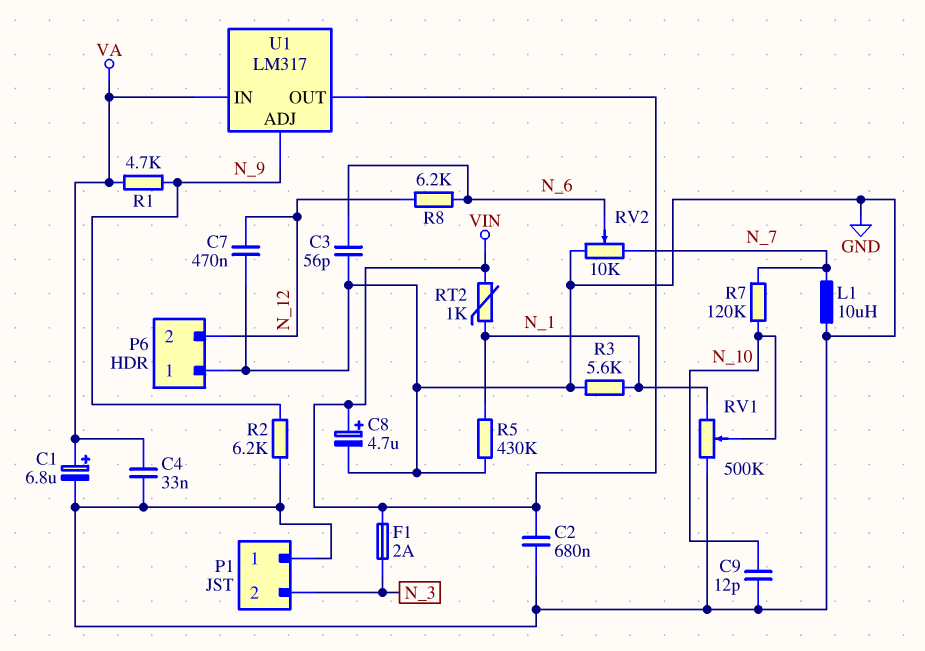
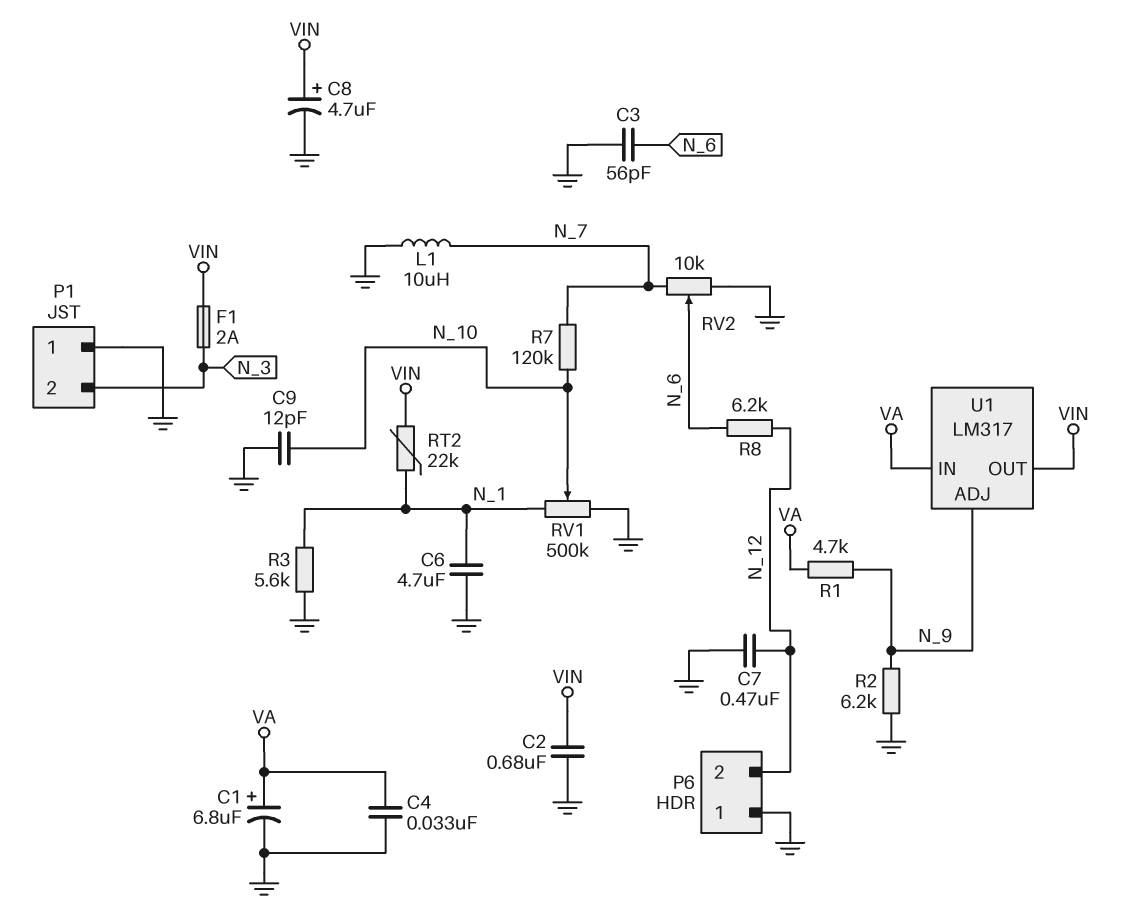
C6: none -> 4.7uF (GND, N_1)
R5: 430k (GND, N_1) -> none
RT2: 1k (N_1, VIN) -> 22k (N_1, VIN)

